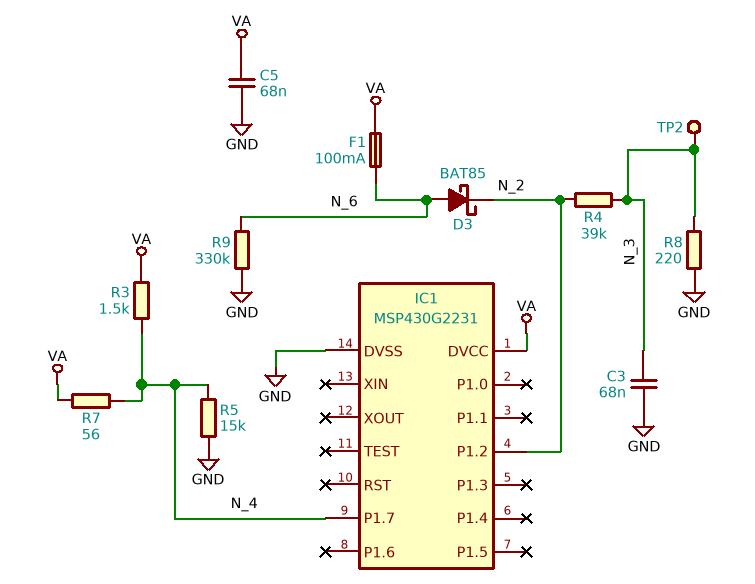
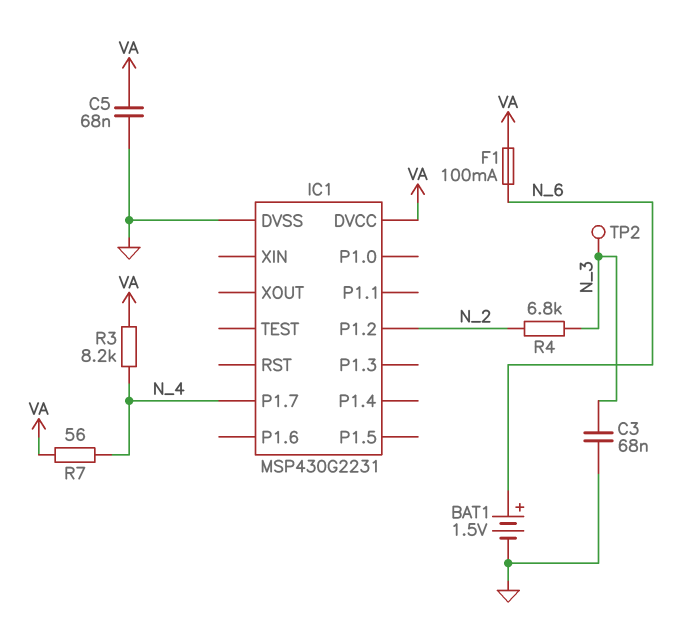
BAT1: none -> 1.5V (plus N_6, minus GND)
D3: schottky BAT85 (A N_6, K N_2) -> none
R3: 1.5k (N_4, VA) -> 8.2k (N_4, VA)
R4: 39k (N_2, N_3) -> 6.8k (N_2, N_3)
R5: 15k (GND, N_4) -> none
R8: 220 (GND, N_3) -> none
R9: 330k (GND, N_6) -> none

